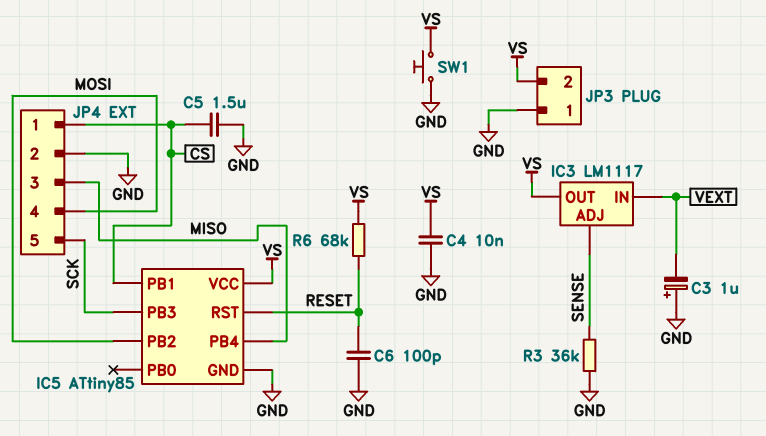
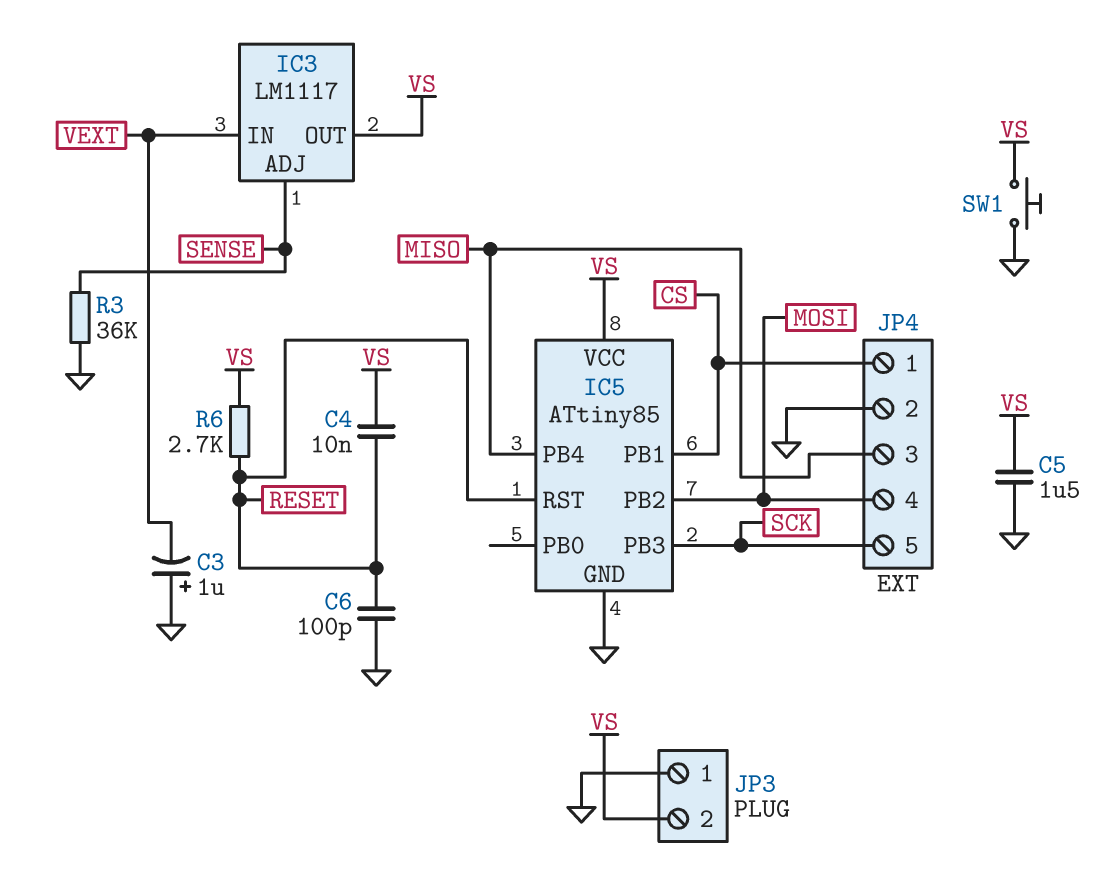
C4: 10nF (GND, VS) -> 10nF (RESET, VS)
C5: 1.5uF (CS, GND) -> 1.5uF (GND, VS)
R6: 68k (RESET, VS) -> 2.7k (RESET, VS)

